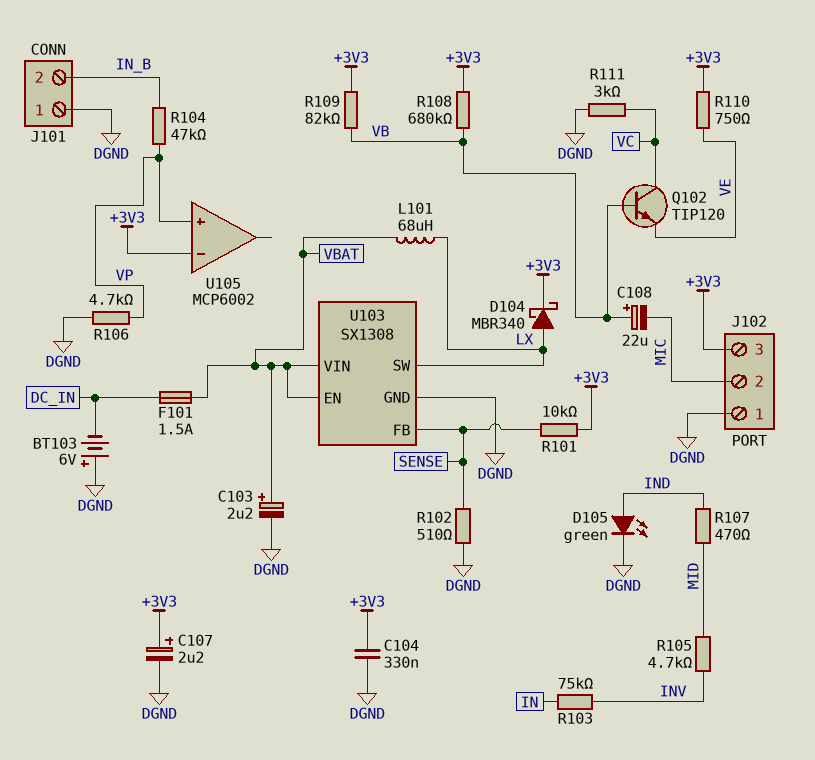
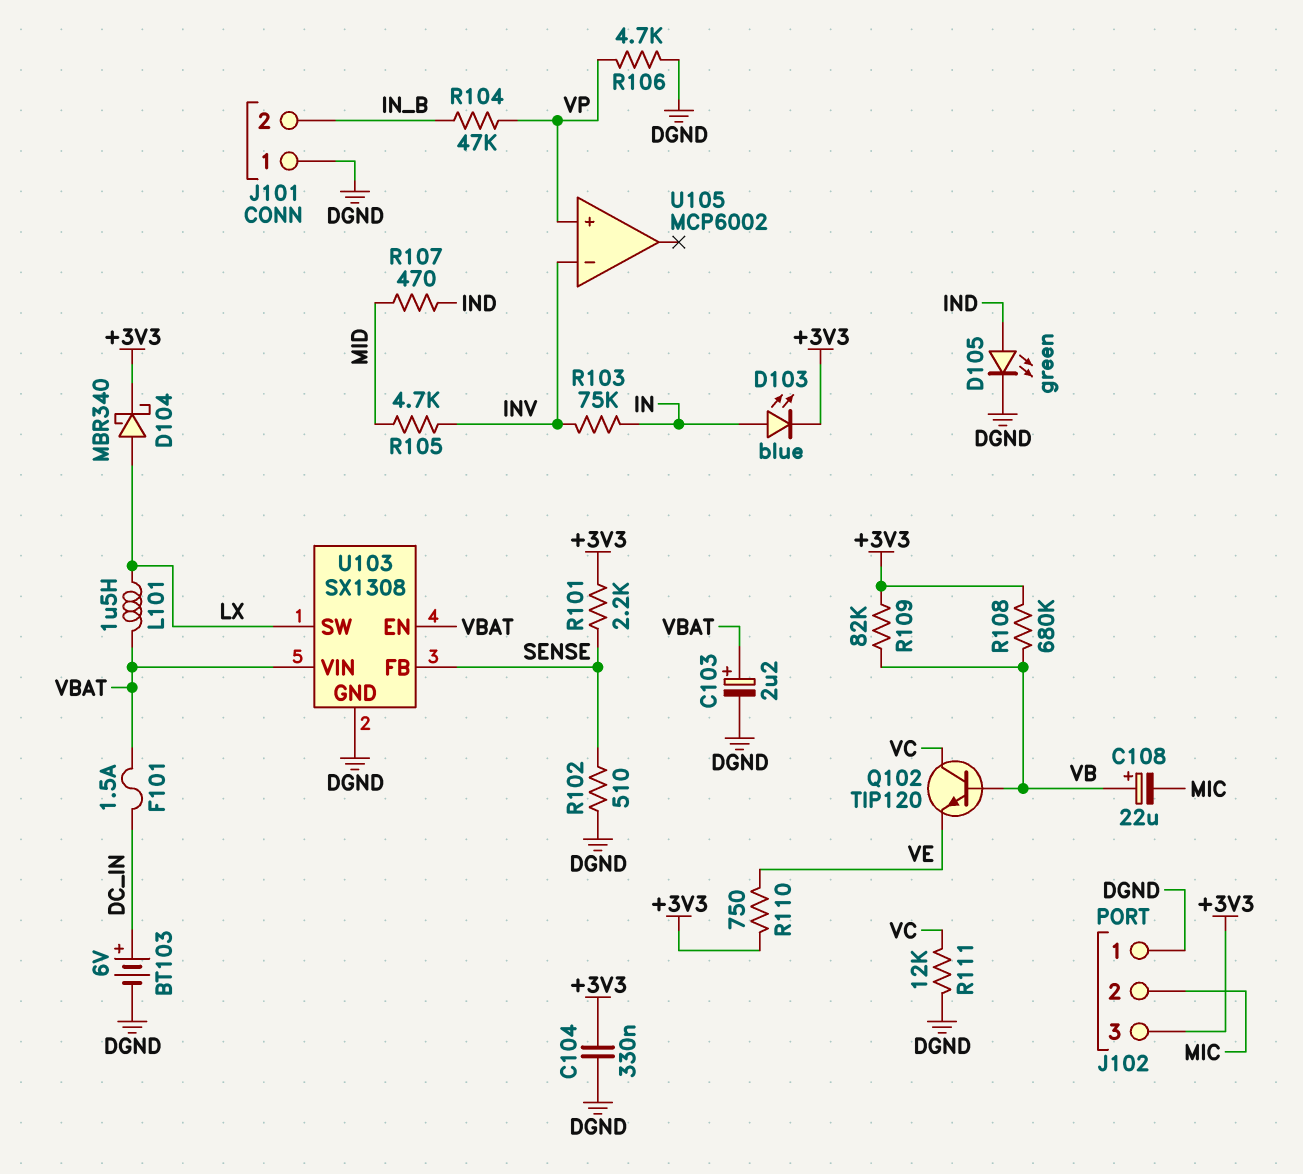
BT103: 6V (plus DGND, minus DC_IN) -> 6V (plus DC_IN, minus DGND)
C107: 2.2uF (plus +3V3, minus DGND) -> none
D103: none -> LED blue (A IN, K +3V3)
L101: 68uH (LX, VBAT) -> 1.5uH (LX, VBAT)
R101: 10k (+3V3, SENSE) -> 2.2k (+3V3, SENSE)
R111: 3k (DGND, VC) -> 12k (DGND, VC)
U105 pin in-: +3V3 -> INV

